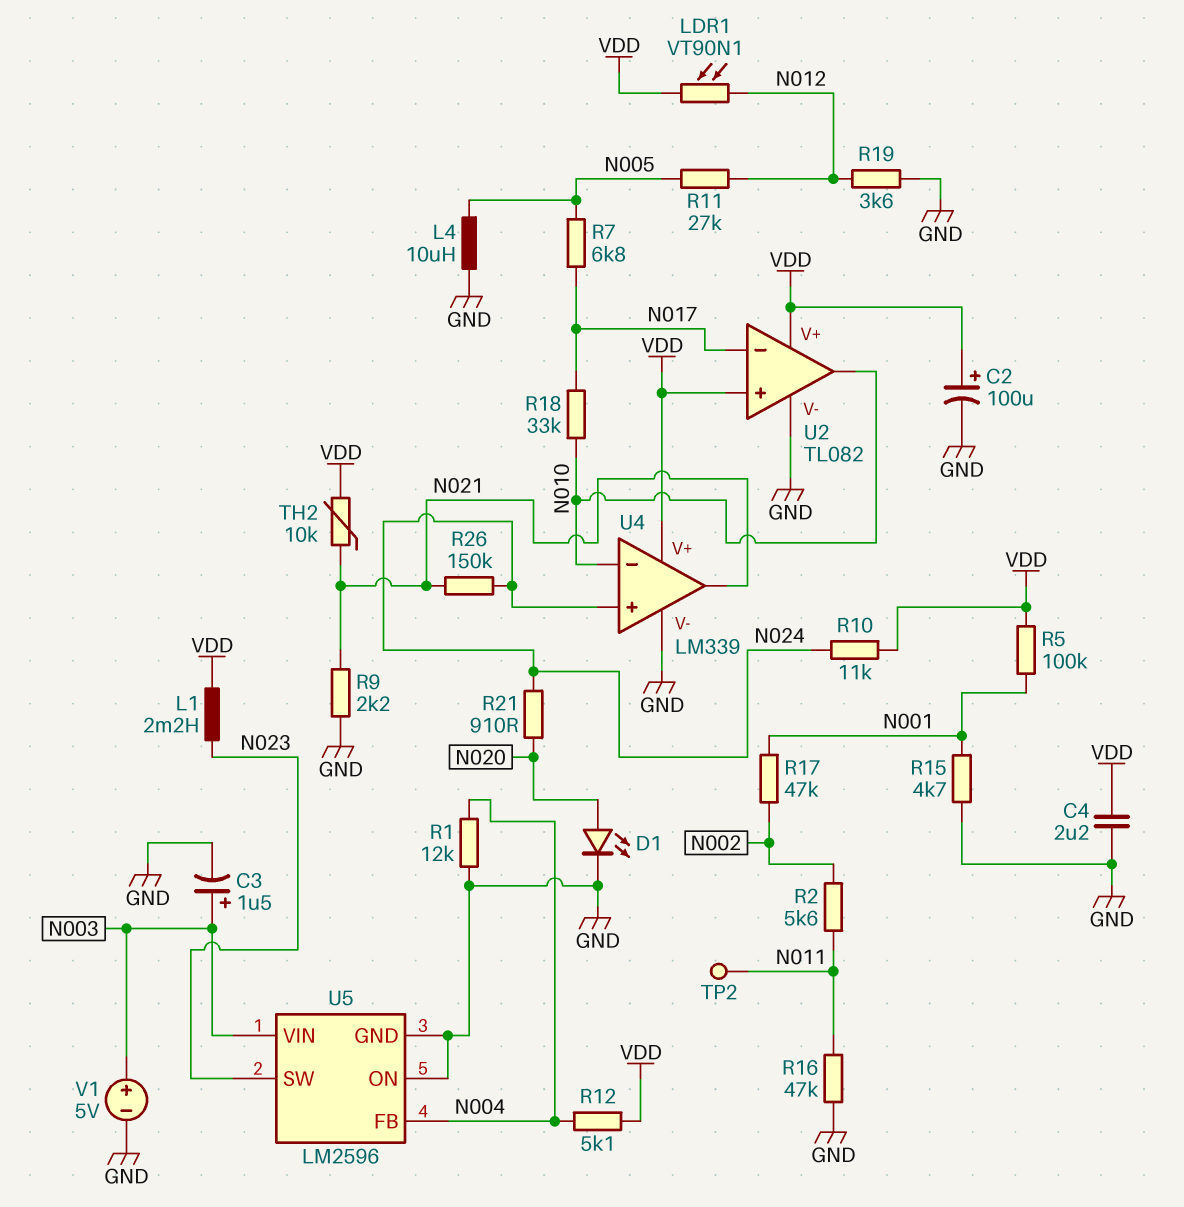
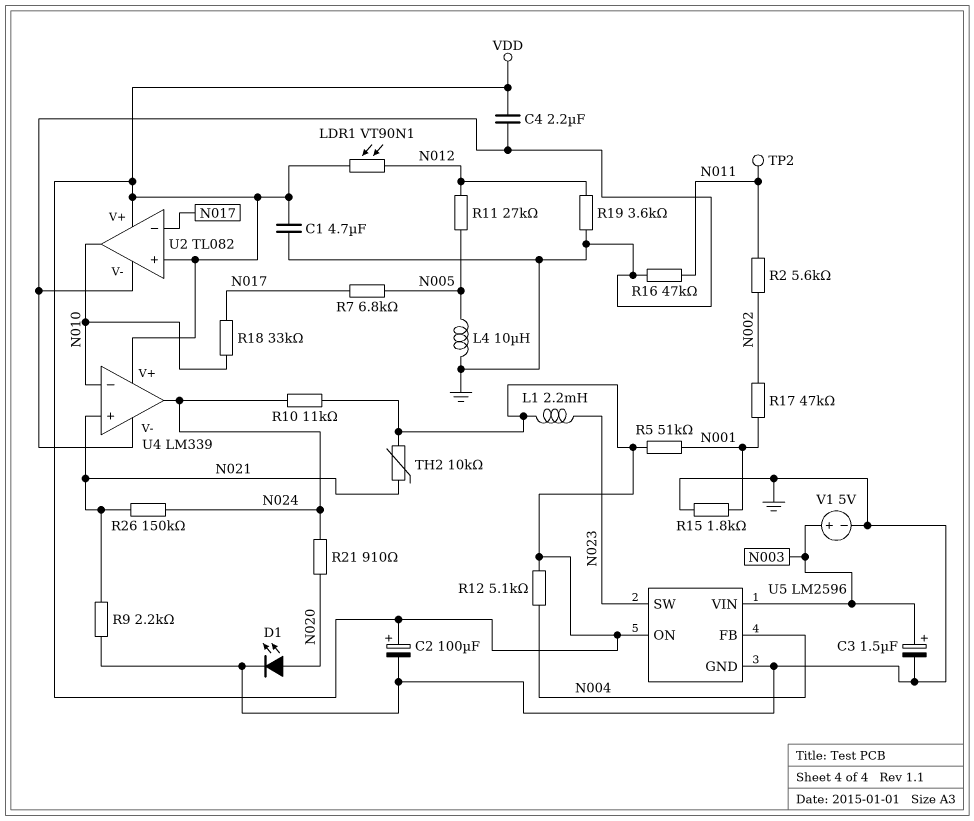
C1: none -> 4.7uF (GND, VDD)
R1: 12k (GND, N004) -> none
R5: 100k (N001, VDD) -> 51k (N001, VDD)
R15: 4.7k (GND, N001) -> 1.8k (GND, N001)
U4 pin in+: N024 -> N021
U4 pin out: N021 -> N024
U5 pin ON: GND -> VDD

